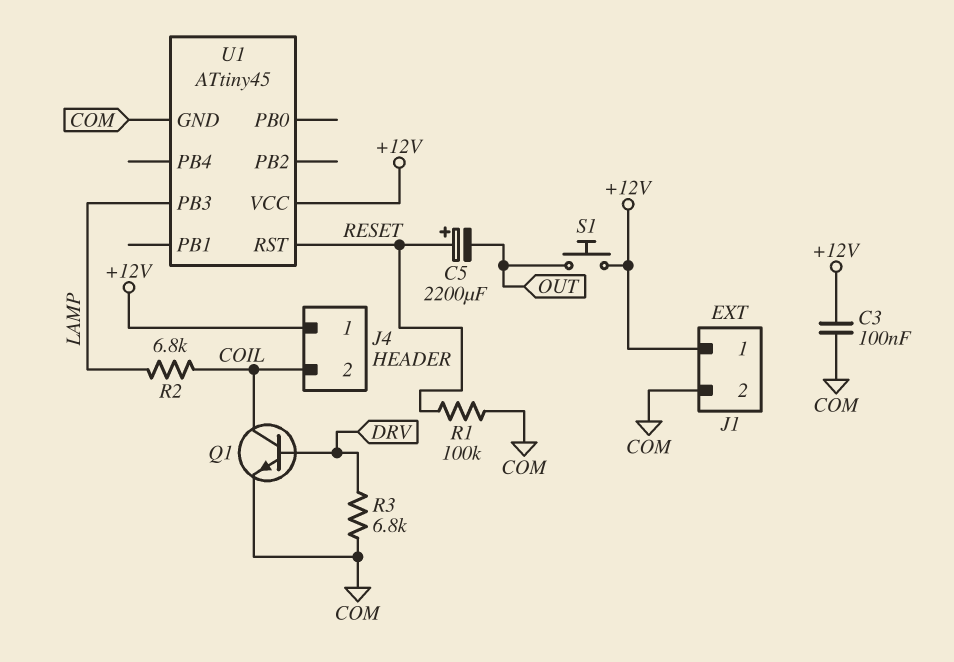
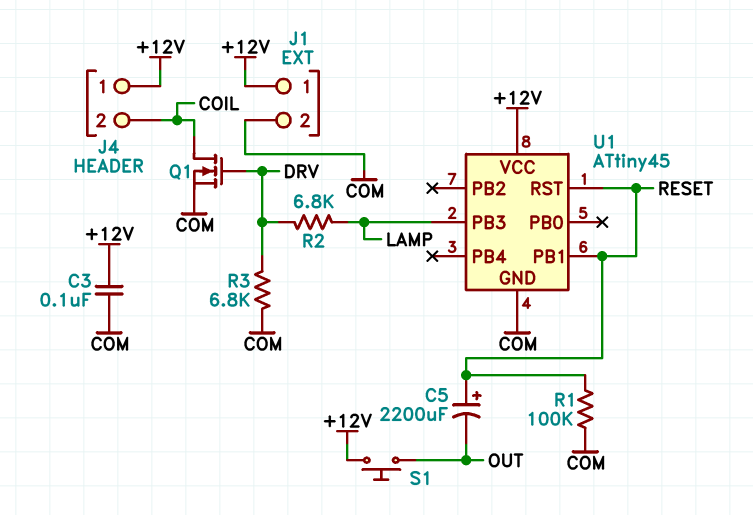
Q1: NPN (B DRV, C COIL, E COM) -> NMOS (G DRV, D COIL, S COM)
R2: 6.8k (COIL, LAMP) -> 6.8k (DRV, LAMP)
U1 pin PB1: none -> RESET

